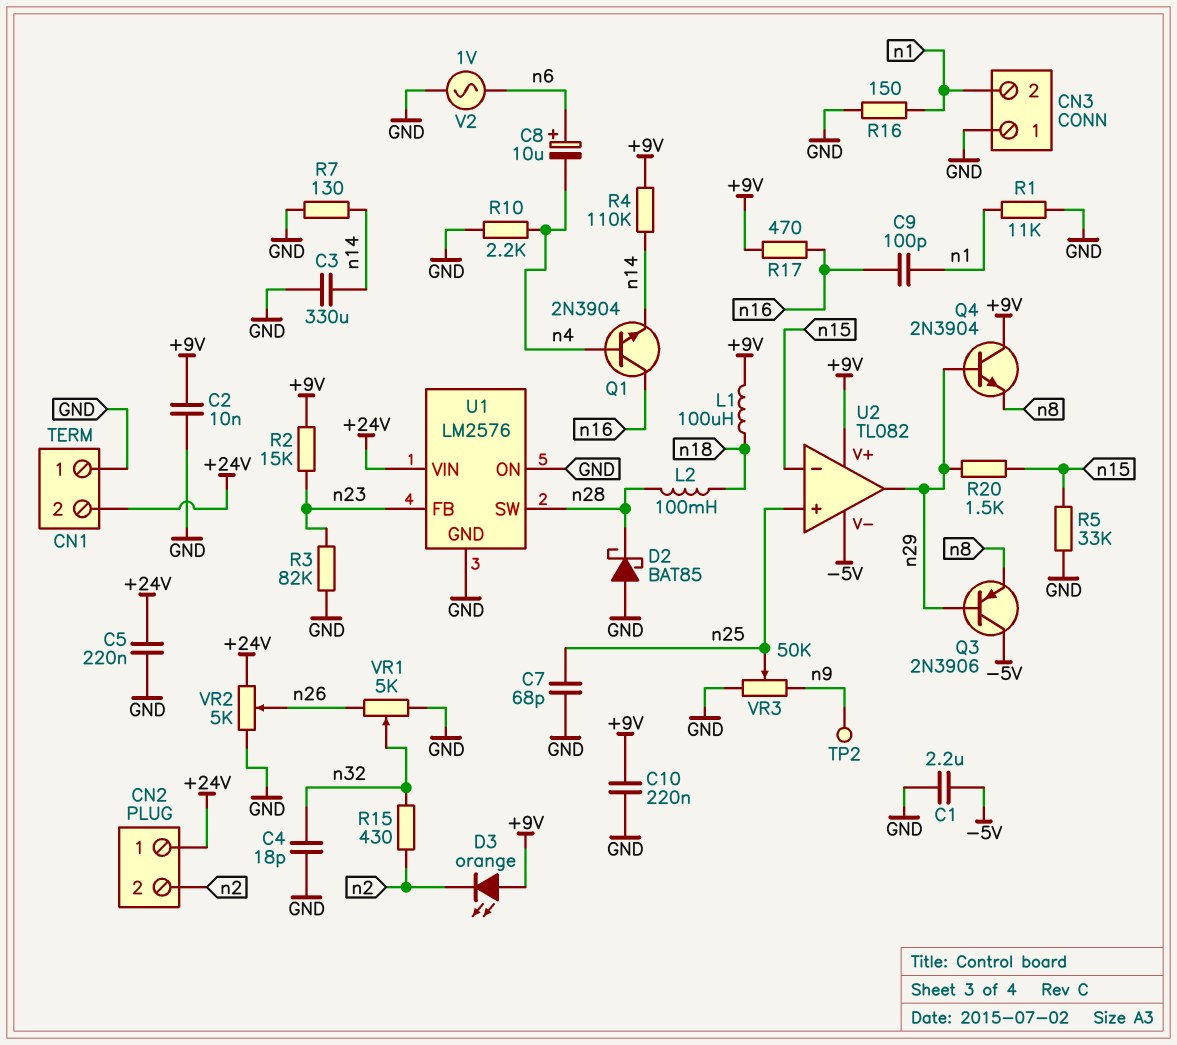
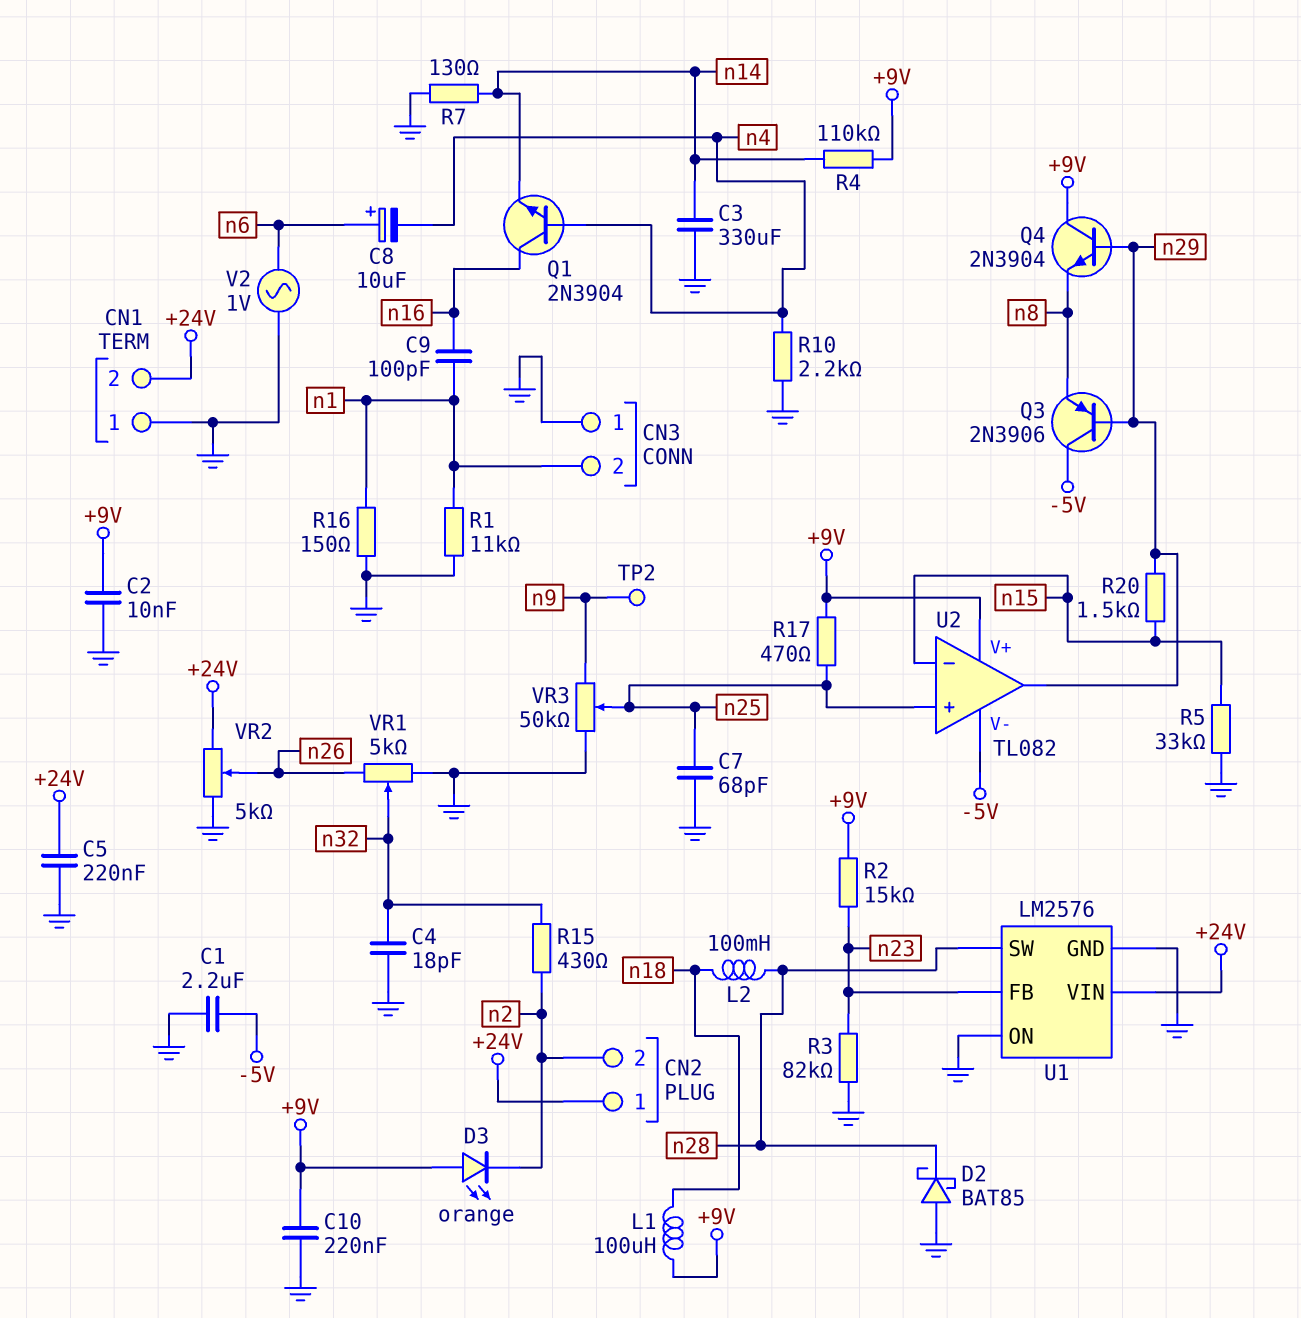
R17: 470 (+9V, n16) -> 470 (+9V, n25)

